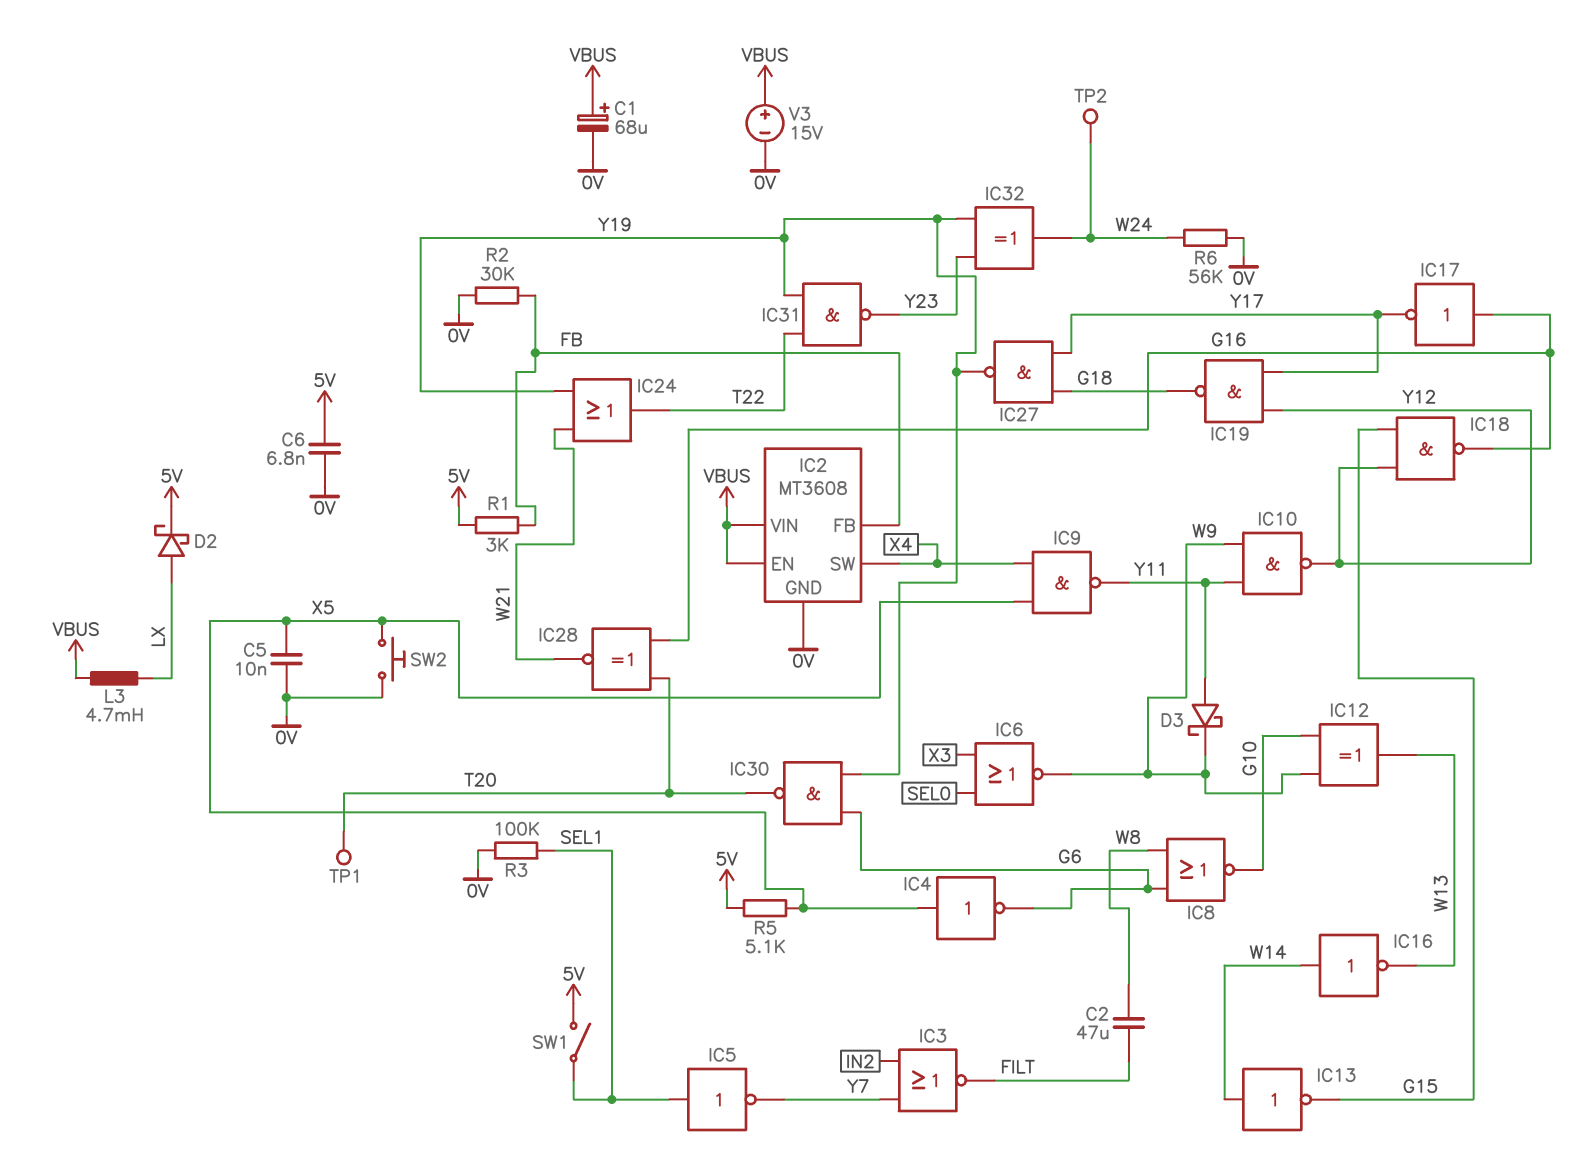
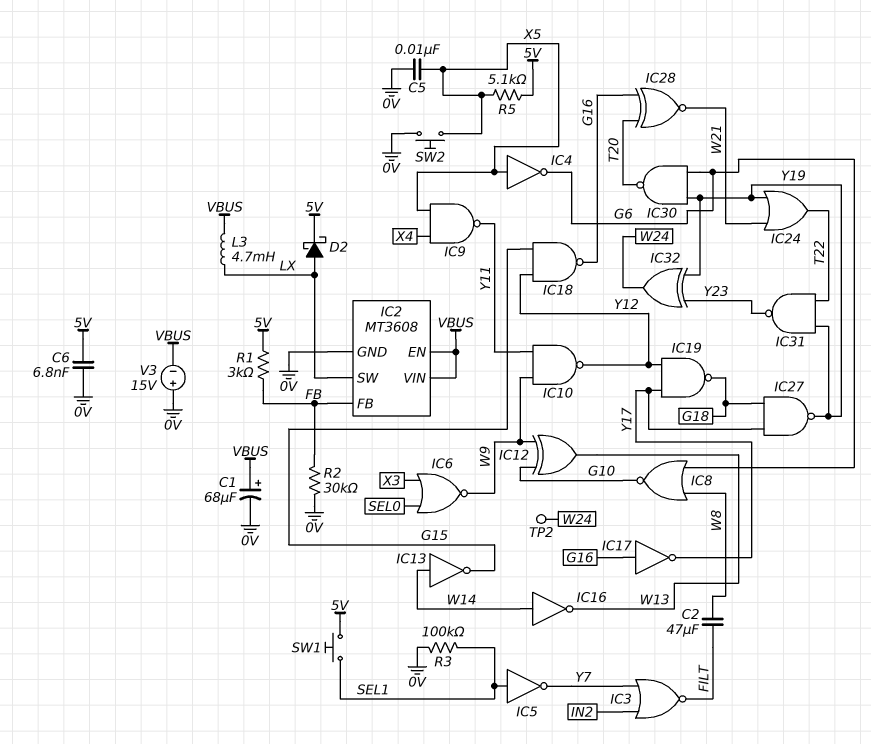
D3: schottky (A Y11, K W9) -> none
IC2 pin SW: X4 -> LX
R6: 56k (0V, W24) -> none
SW1: switch (5V, SEL1) -> button (5V, SEL1)
TP1: test point (T20) -> none
V3: 15V (plus VBUS, minus 0V) -> 15V (plus 0V, minus VBUS)

